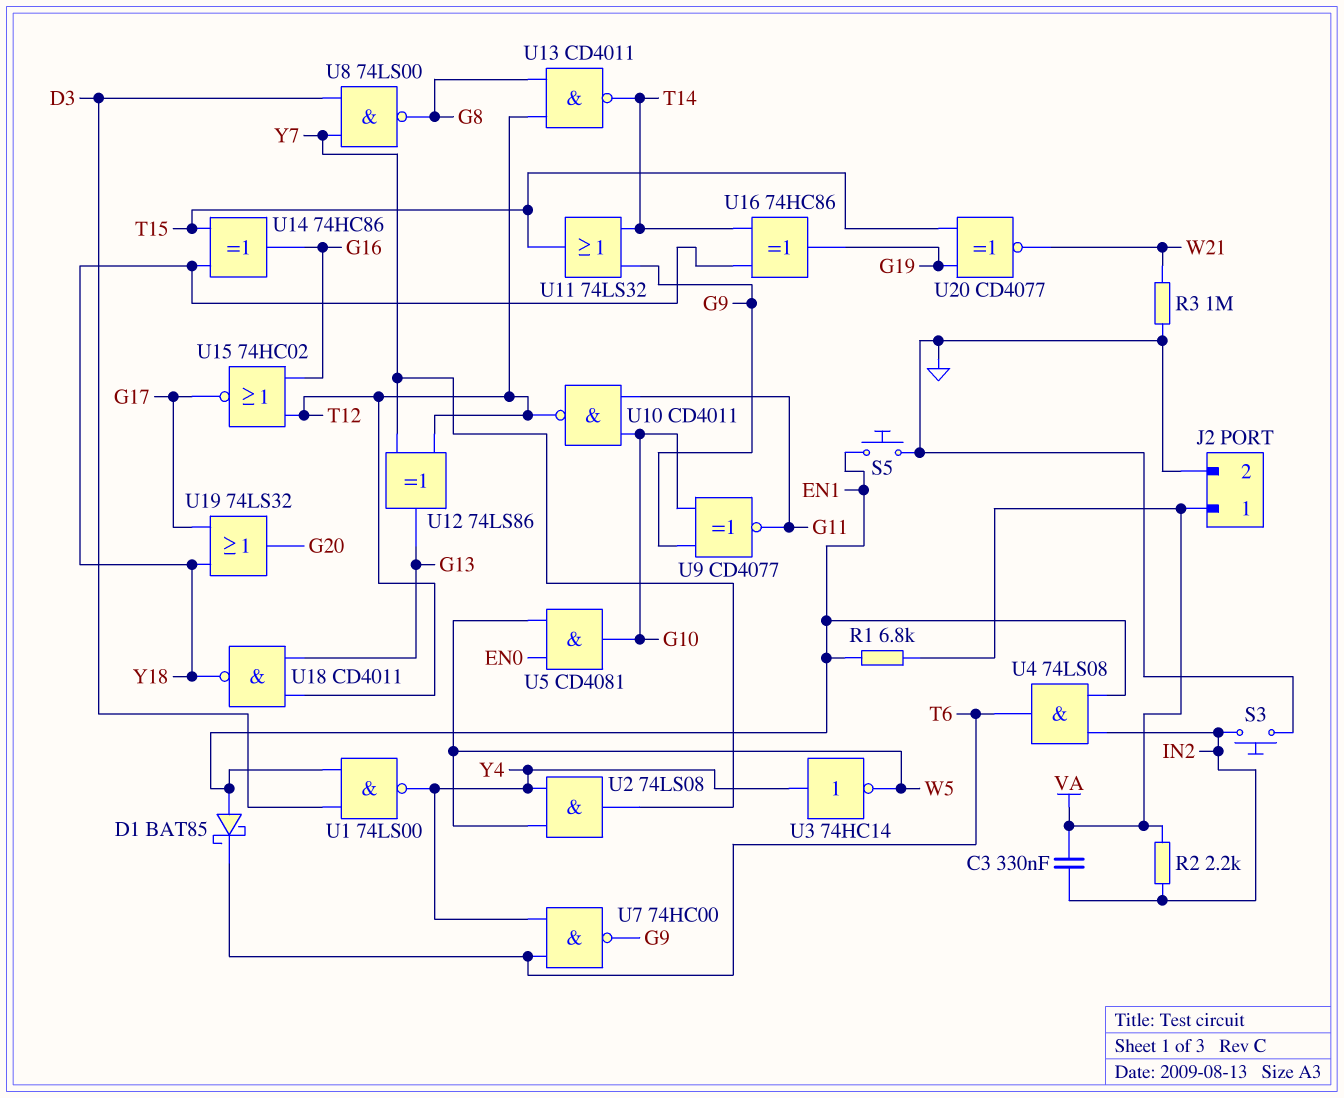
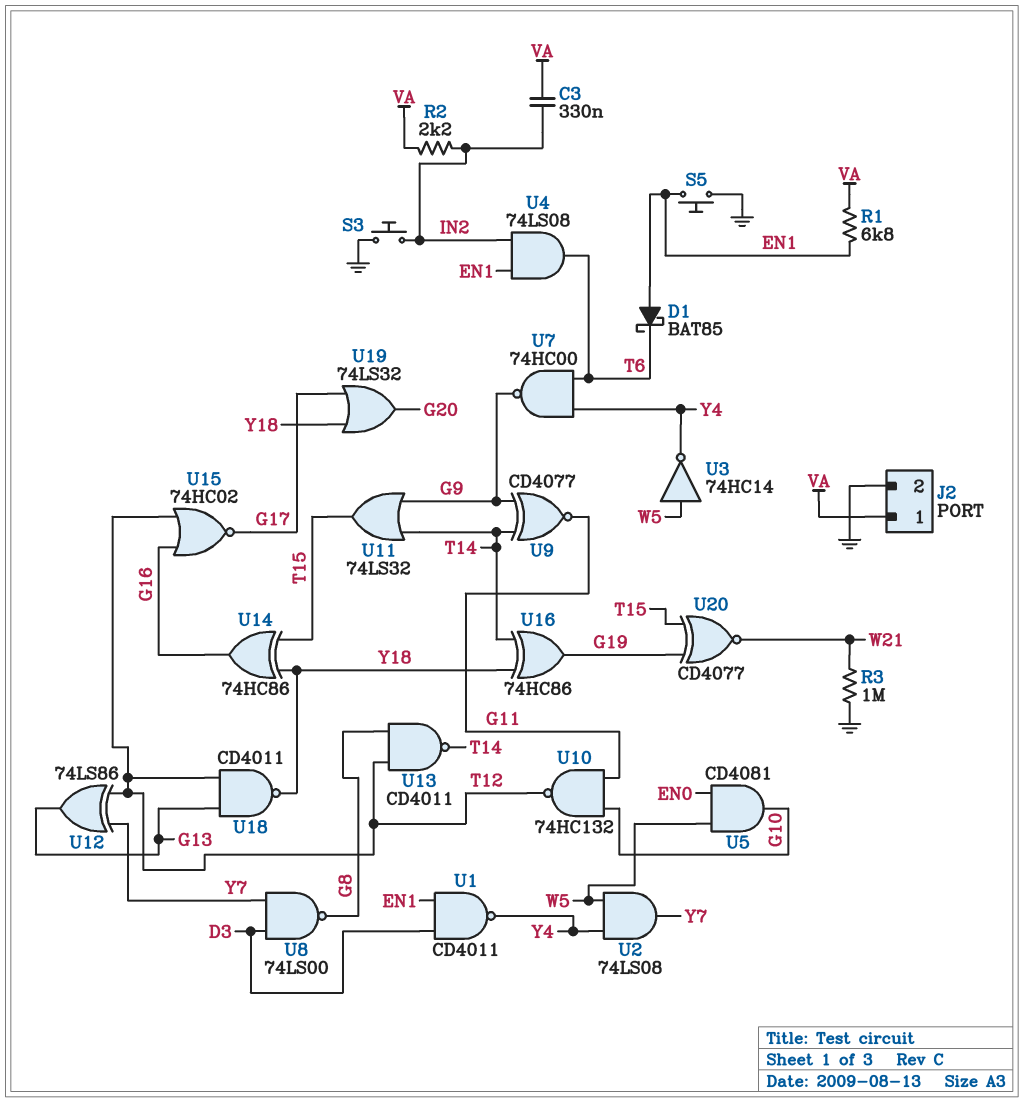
U1: NAND 74LS00 (in D3, in EN1, out Y4) -> NAND CD4011 (in D3, in EN1, out Y4)
U3: NOT 74HC14 (in Y4, out W5) -> NOT 74HC14 (in W5, out Y4)
U9: XNOR CD4077 (in G9, in G10, out G11) -> XNOR CD4077 (in G9, in T14, out G11)
U10: NAND CD4011 (in G10, in G11, out T12) -> NAND 74HC132 (in G10, in G11, out T12)

